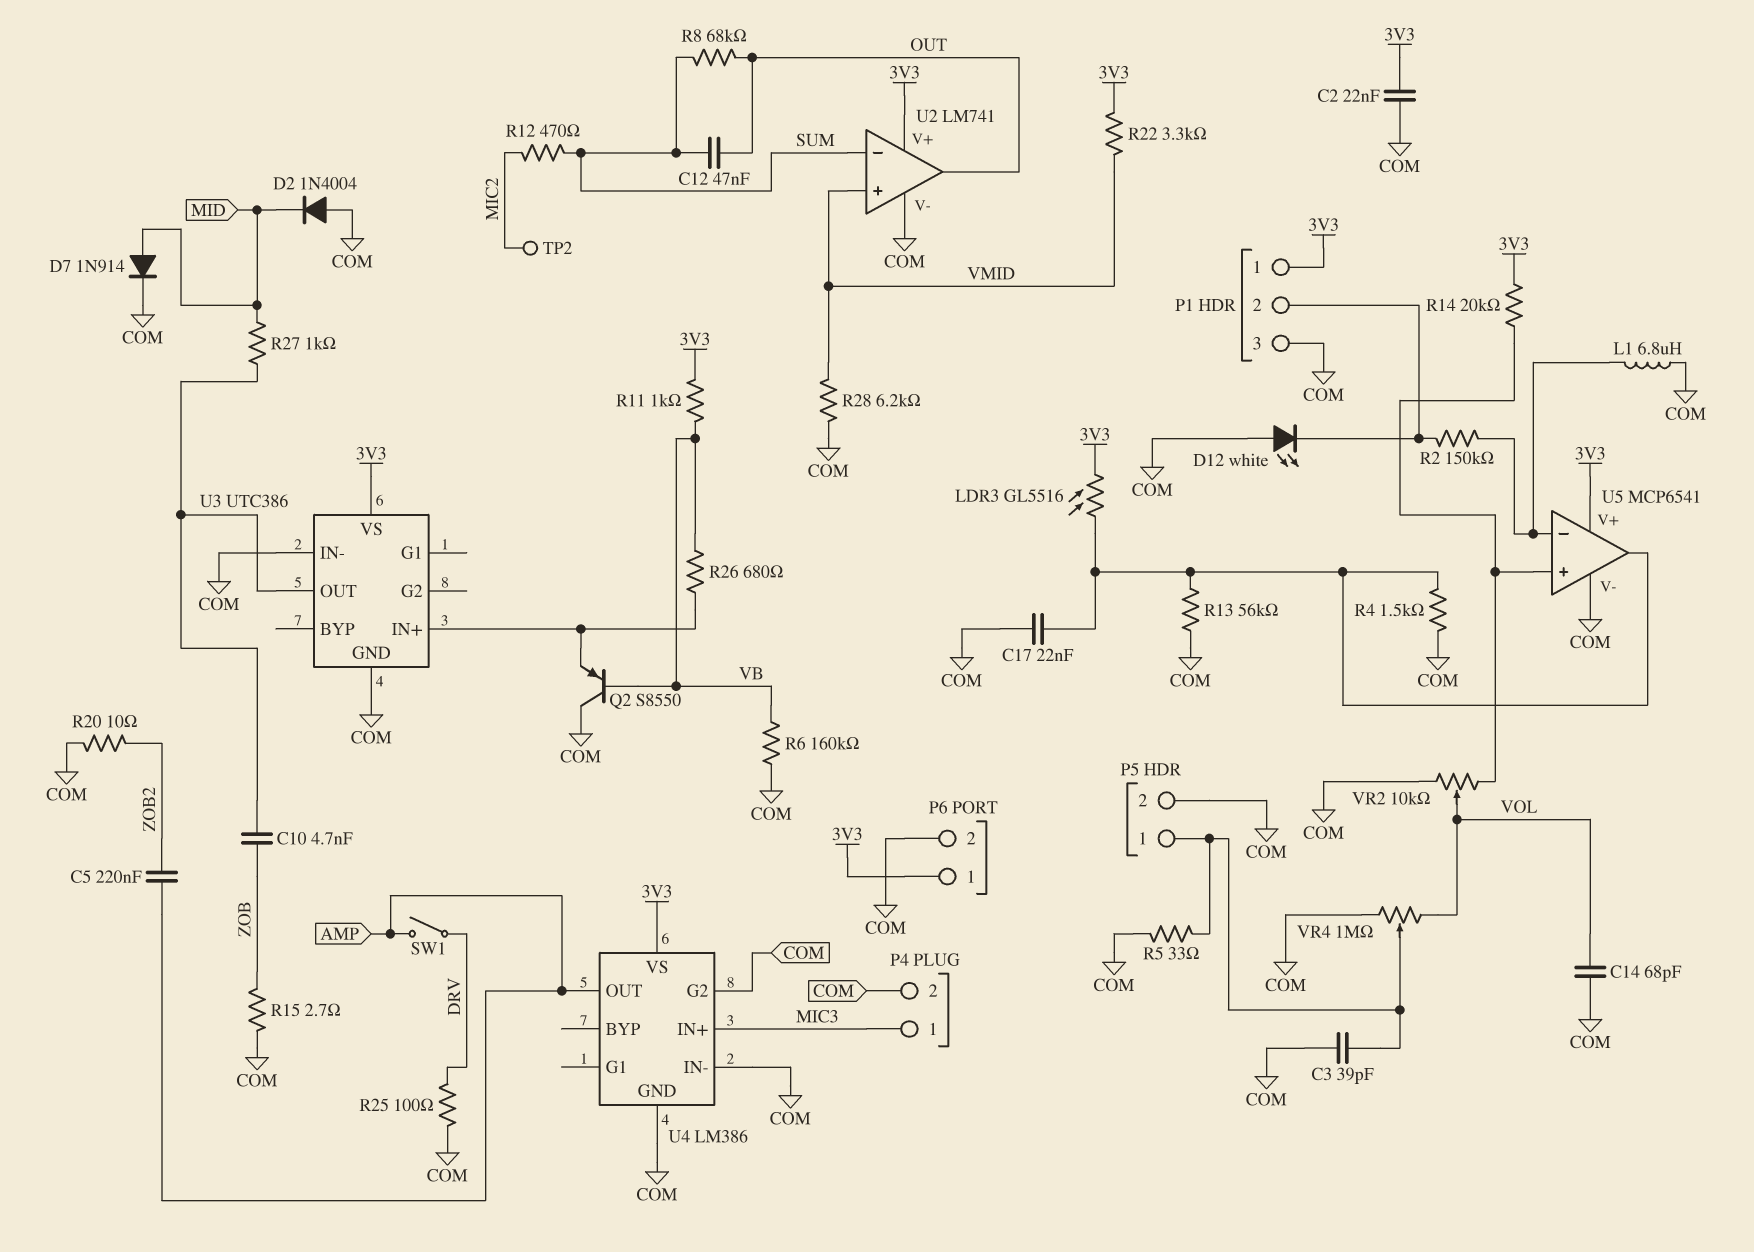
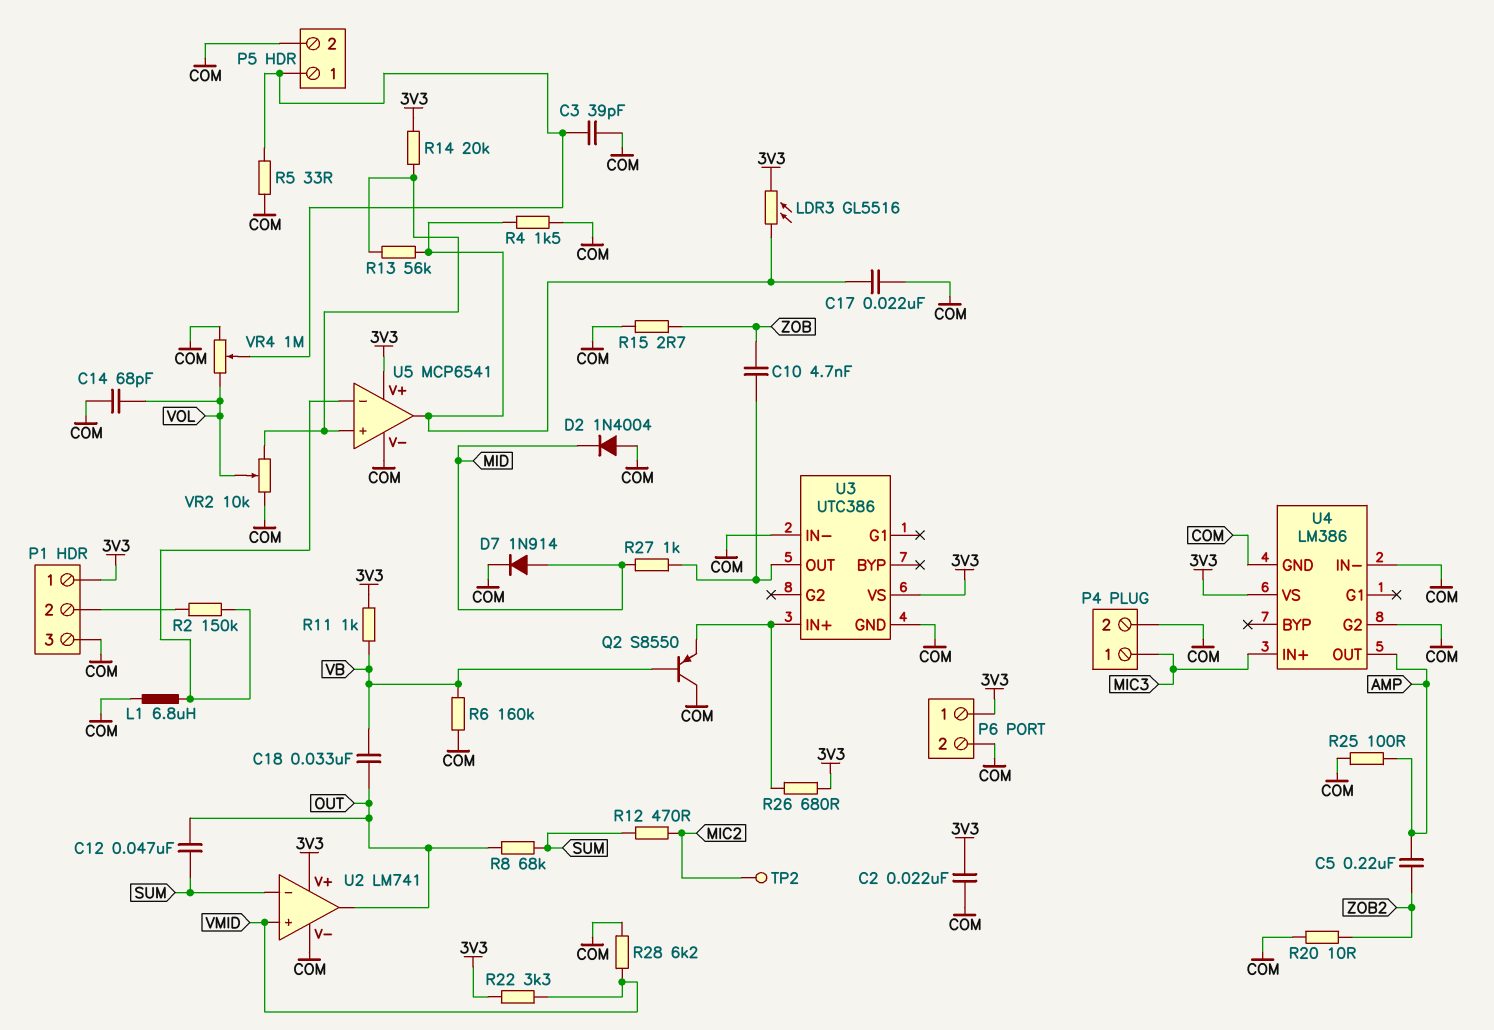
C18: none -> 33nF (OUT, VB)
D12: LED white (A COM, K P1/2) -> none
R13: 56k (COM, U5/out) -> 56k (U5/in+, U5/out)
R25: 100 (COM, DRV) -> 100 (AMP, COM)
R26: 680 (U3/IN+, VB) -> 680 (3V3, U3/IN+)
SW1: switch (AMP, DRV) -> none

